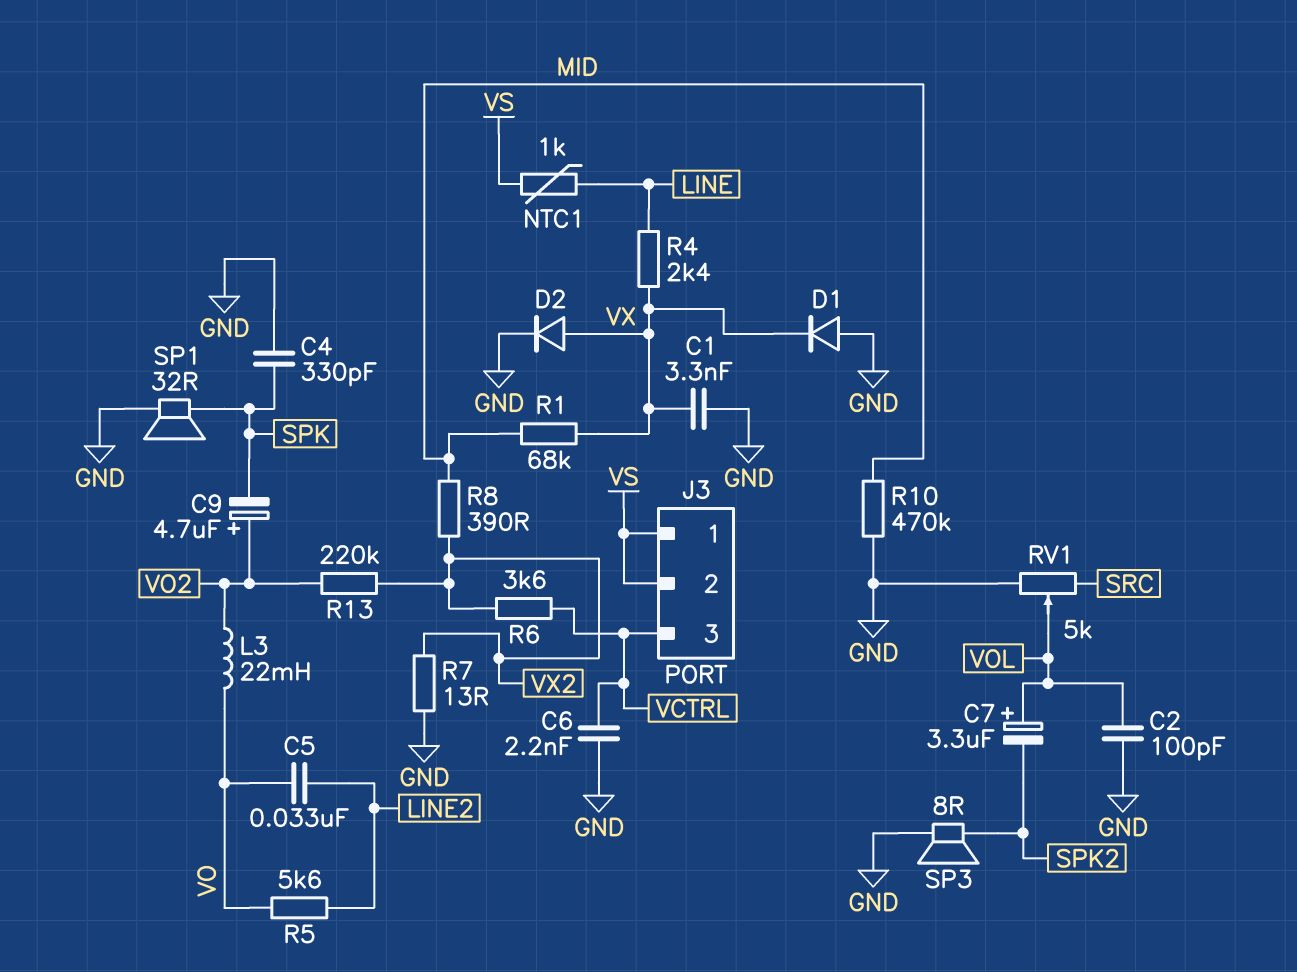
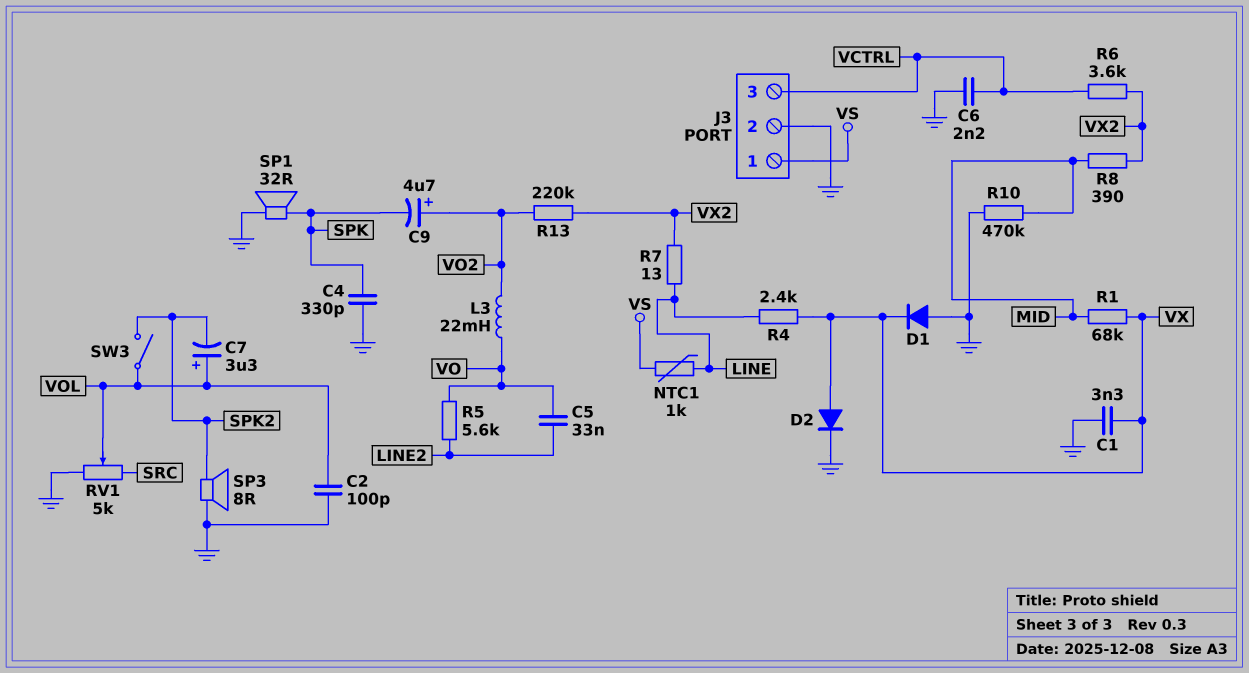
J3 pin 2: VS -> GND
R7: 13 (GND, VX2) -> 13 (LINE, VX2)
SW3: none -> switch (SPK2, VOL)

